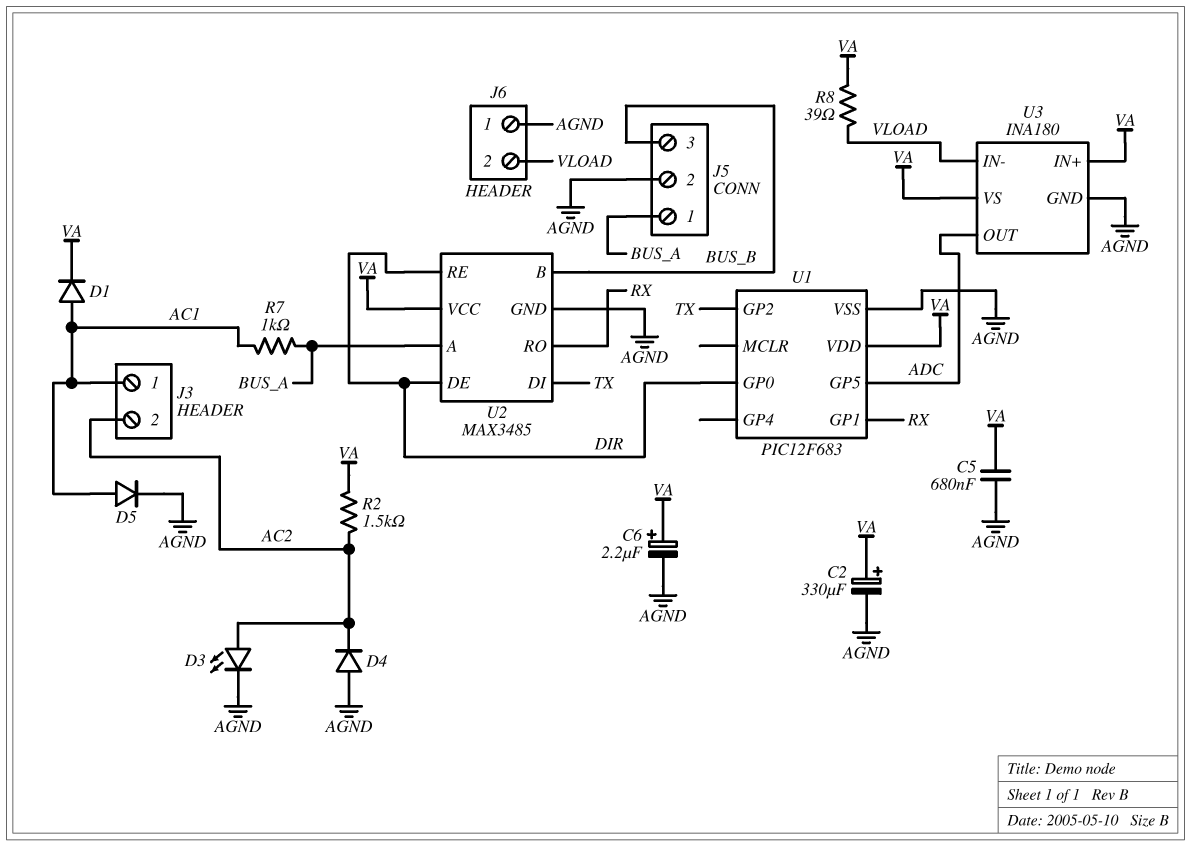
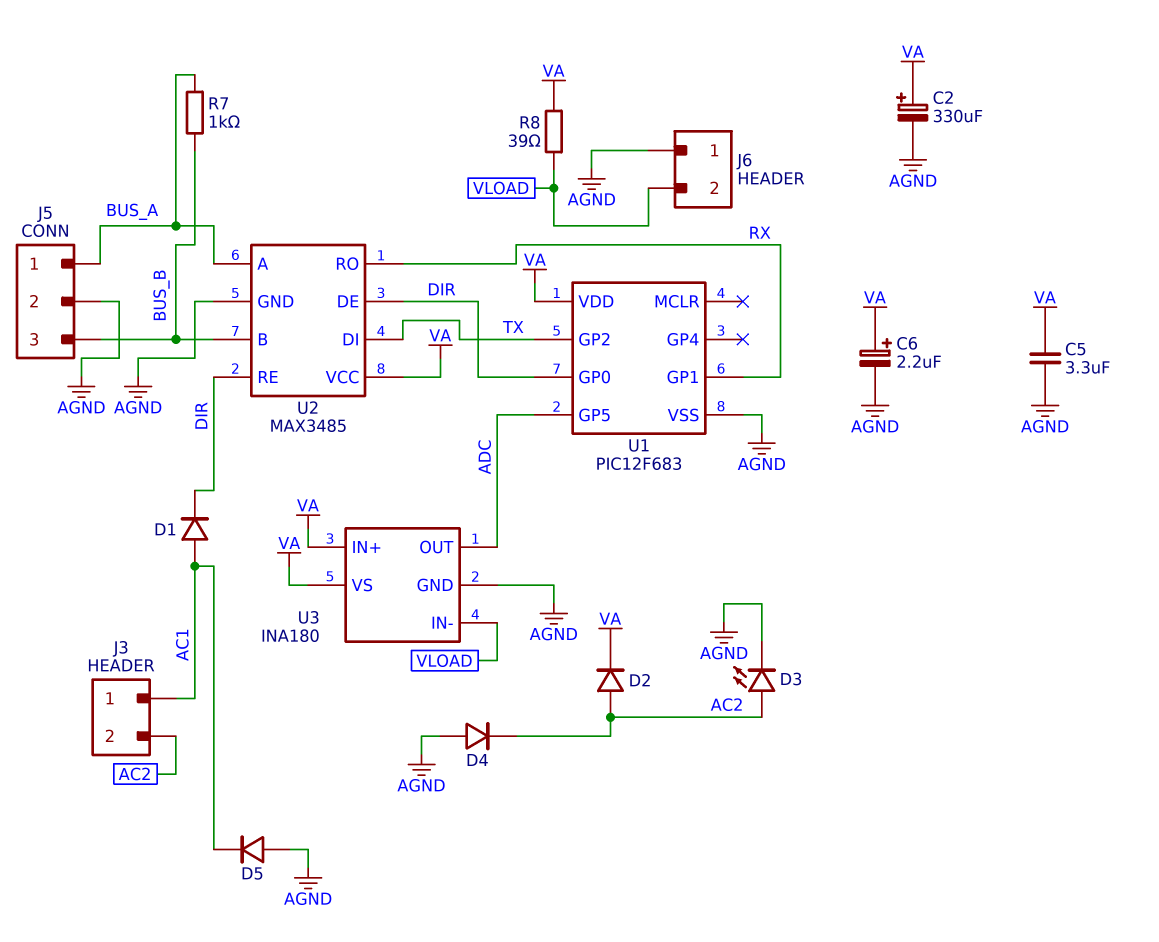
C5: 680nF (AGND, VA) -> 3.3uF (AGND, VA)
D1: diode (A AC1, K VA) -> diode (A AC1, K DIR)
D2: none -> diode (A AC2, K VA)
D5: diode (A AC1, K AGND) -> diode (A AGND, K AC1)
R2: 1.5k (AC2, VA) -> none
R7: 1k (AC1, BUS_A) -> 1k (BUS_A, BUS_B)

